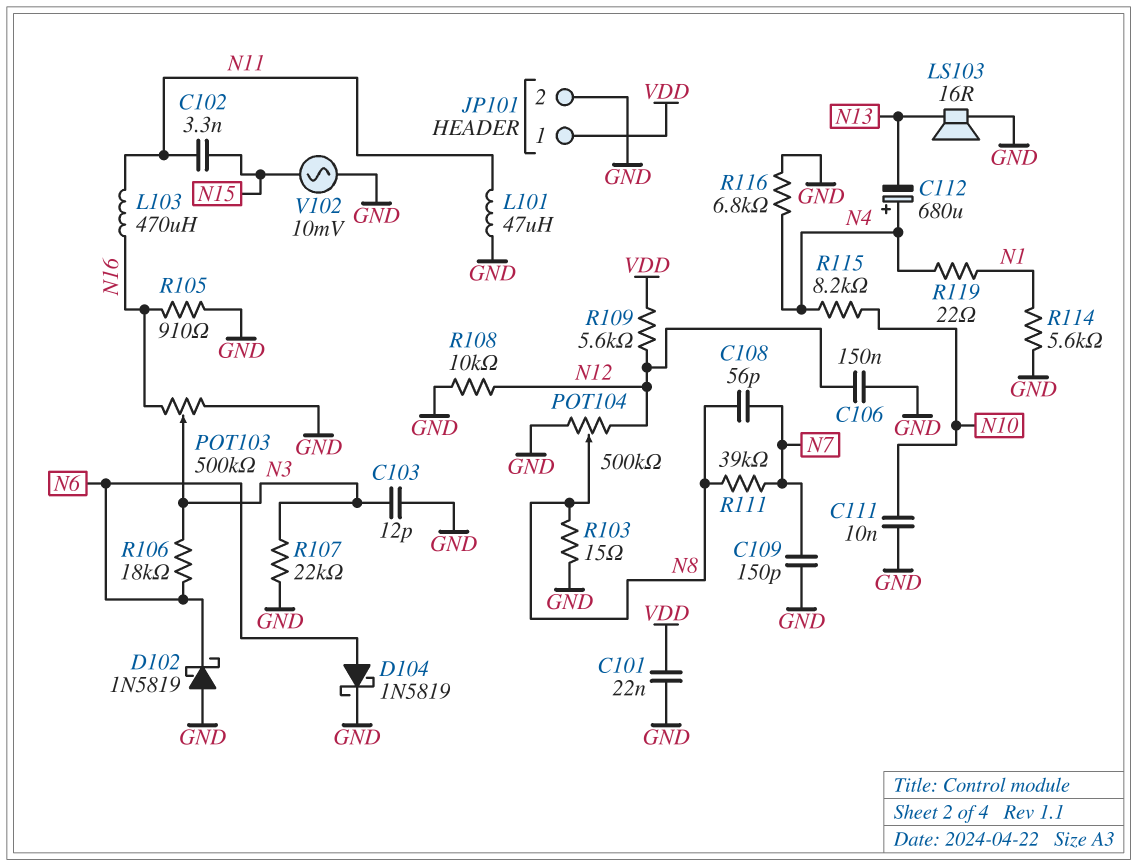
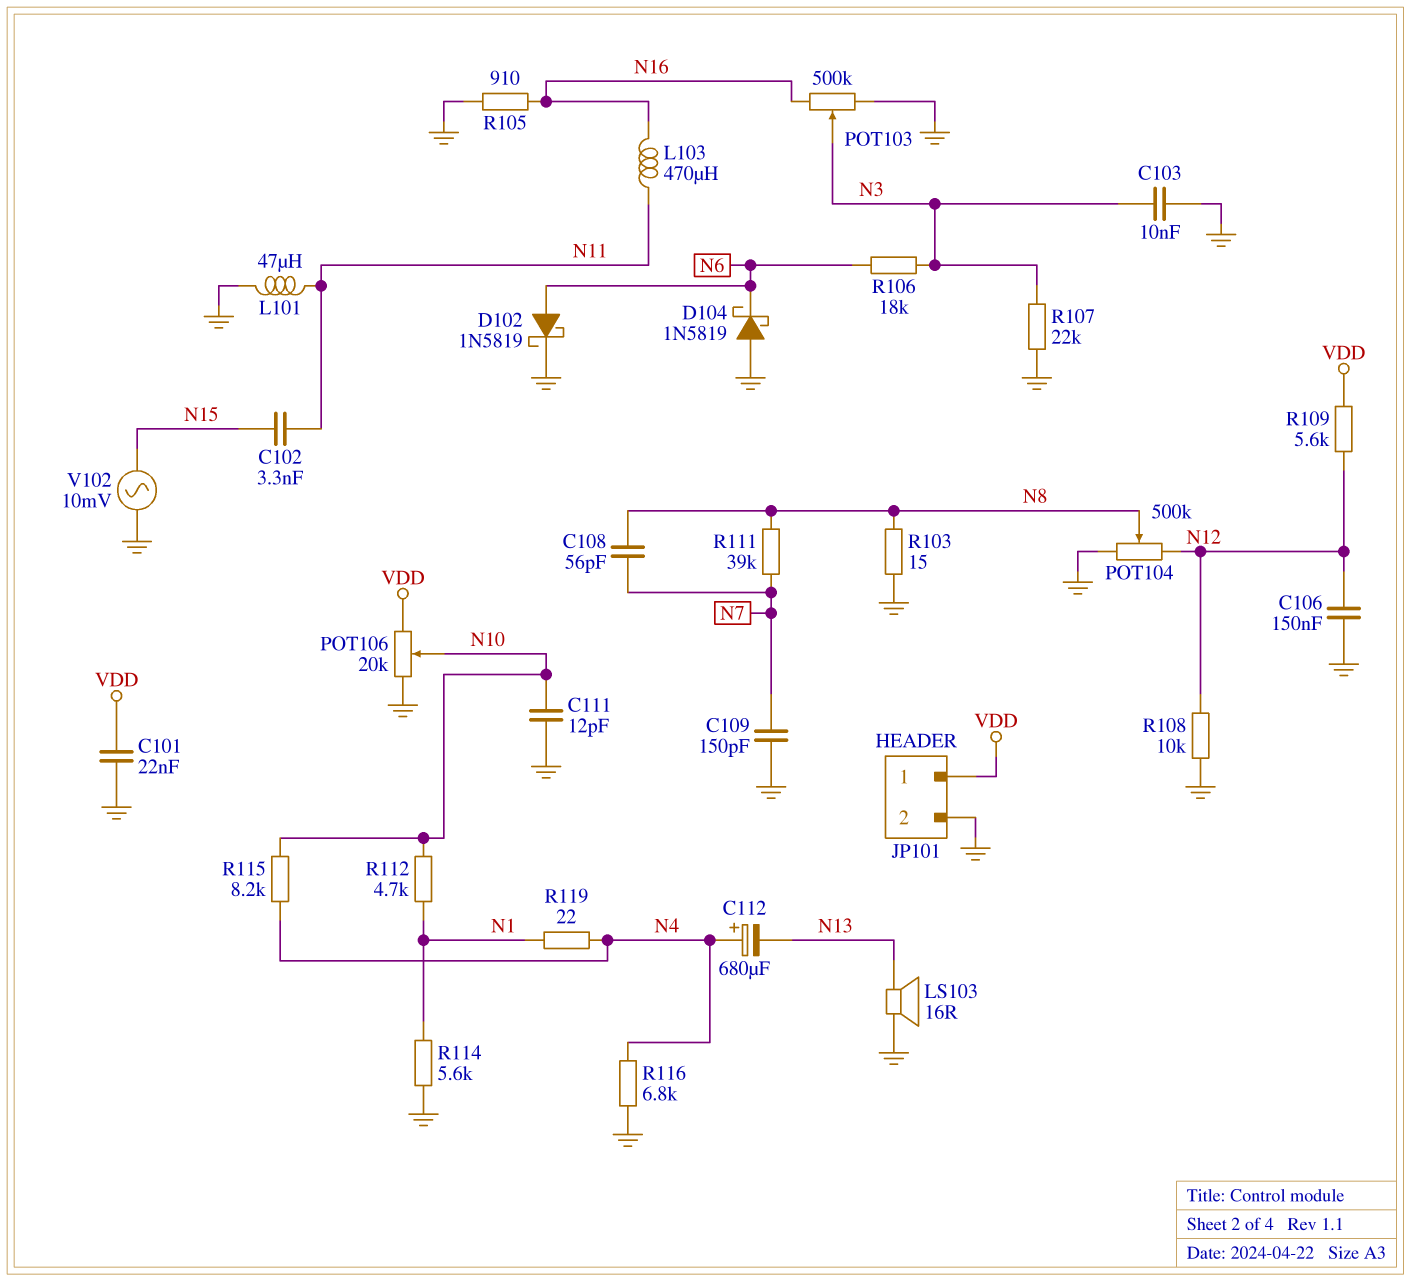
C103: 12pF (GND, N3) -> 10nF (GND, N3)
C111: 10nF (GND, N10) -> 12pF (GND, N10)
D102: schottky 1N5819 (A GND, K N6) -> schottky 1N5819 (A N6, K GND)
D104: schottky 1N5819 (A N6, K GND) -> schottky 1N5819 (A GND, K N6)
POT106: none -> 20k (GND, VDD, wiper N10)
R112: none -> 4.7k (N1, N10)

